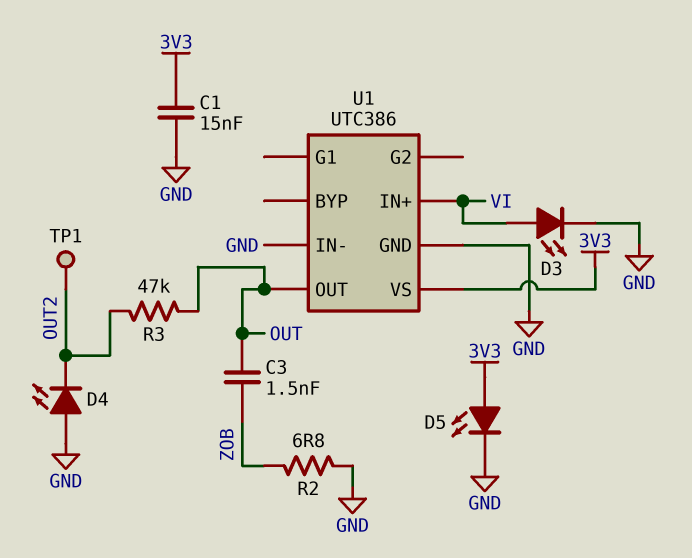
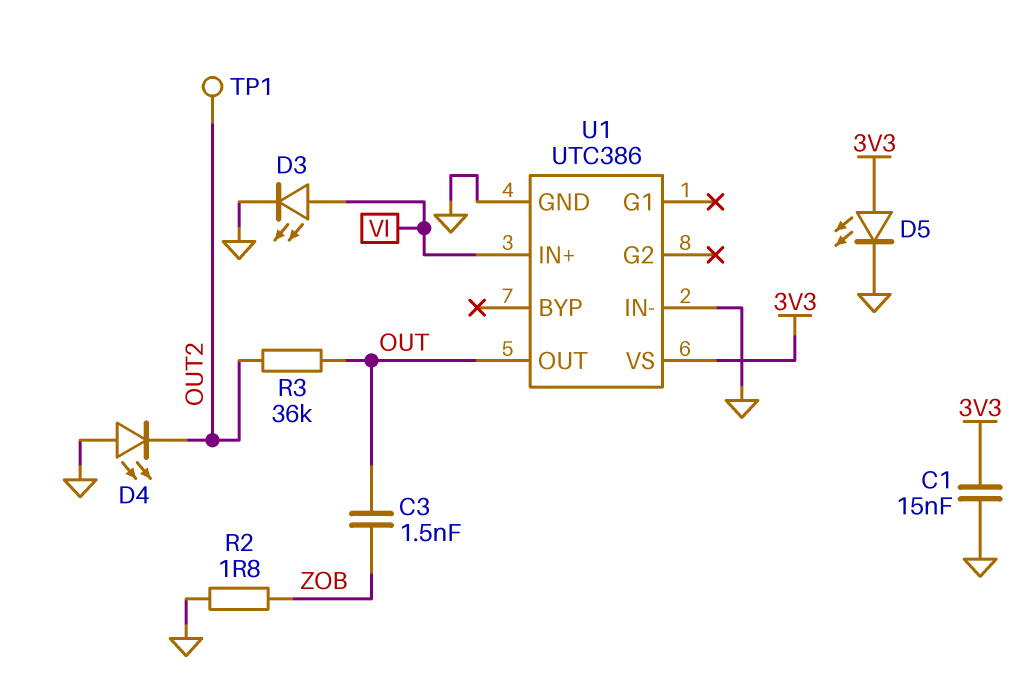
R2: 6.8 (GND, ZOB) -> 1.8 (GND, ZOB)
R3: 47k (OUT, OUT2) -> 36k (OUT, OUT2)

